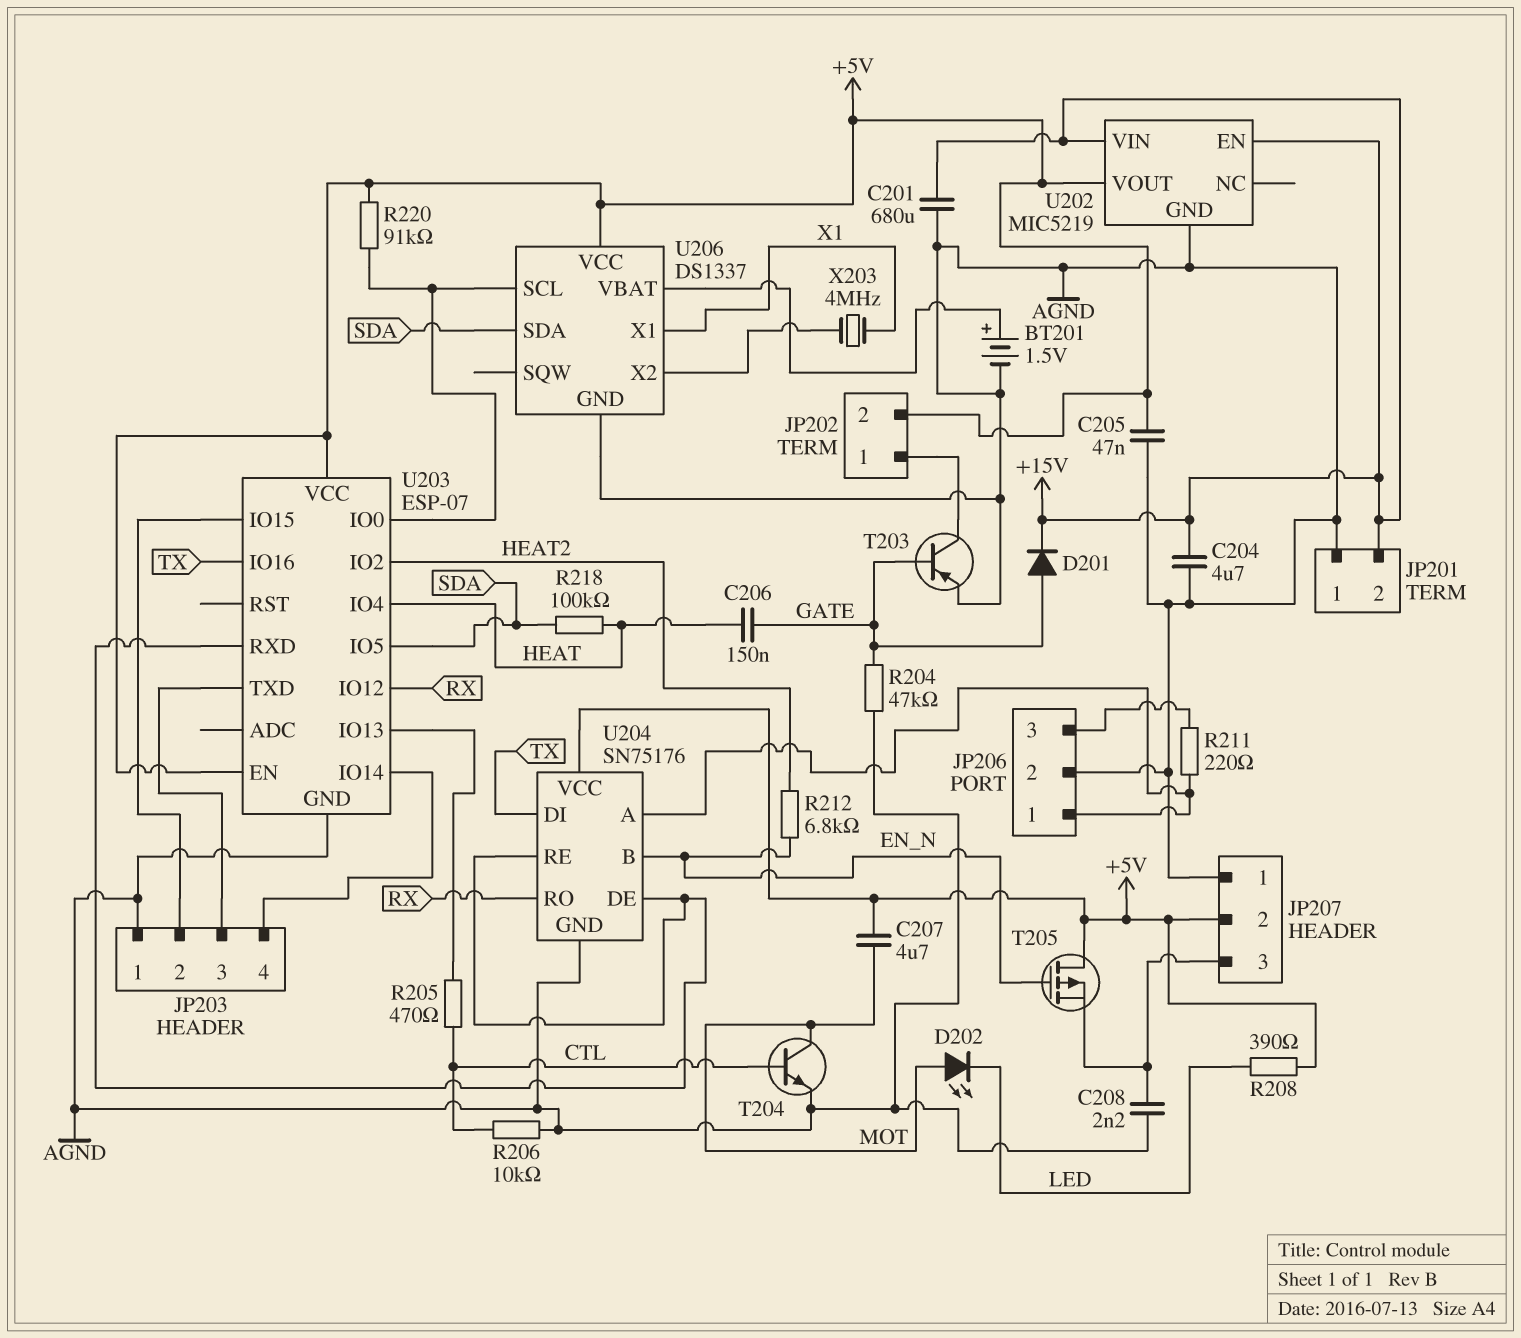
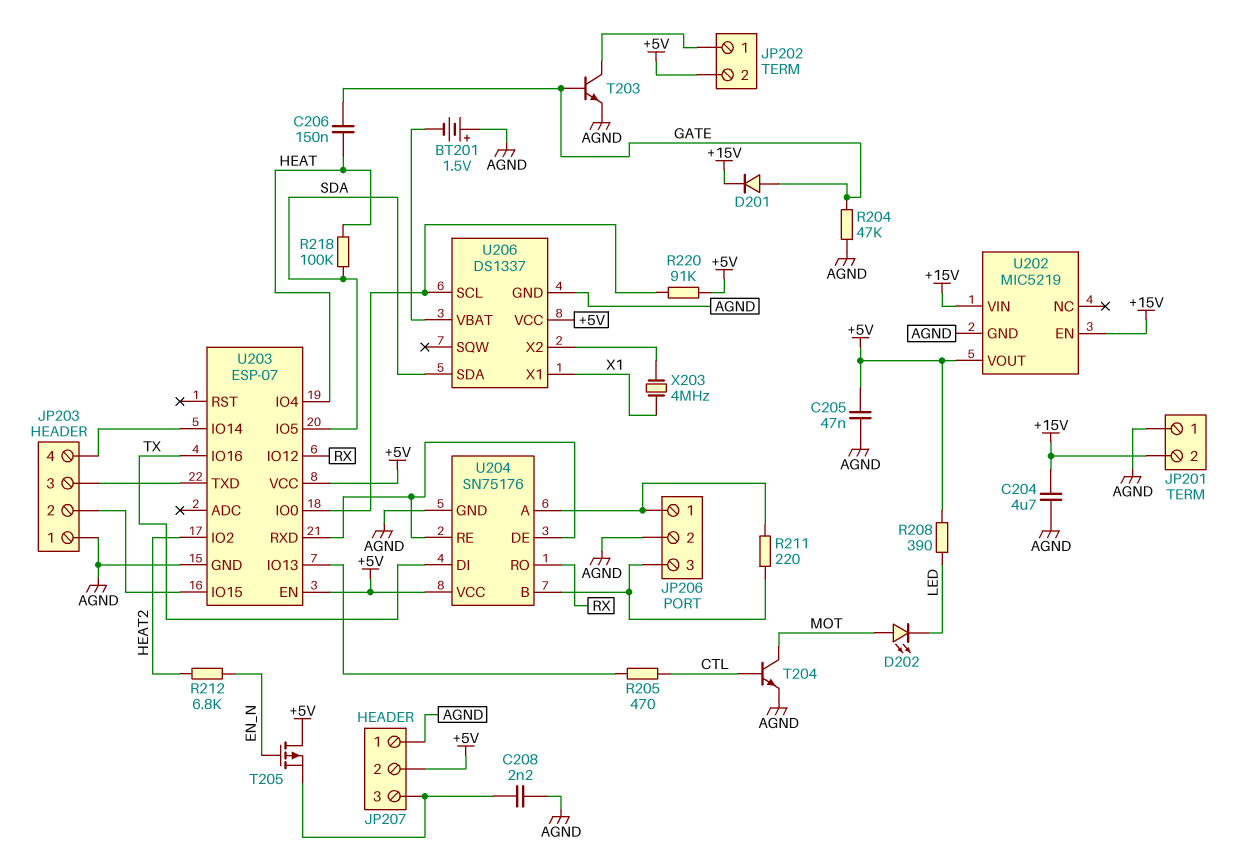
BT201: 1.5V (plus U206/VBAT, minus AGND) -> 1.5V (plus AGND, minus U206/VBAT)
C201: 680uF (+15V, AGND) -> none
C207: 4.7uF (+5V, MOT) -> none
R206: 10k (AGND, CTL) -> none
T203: PNP (B GATE, C JP202/1, E AGND) -> NPN (B GATE, C JP202/1, E AGND)
U204 pin B: EN_N -> JP206/3

